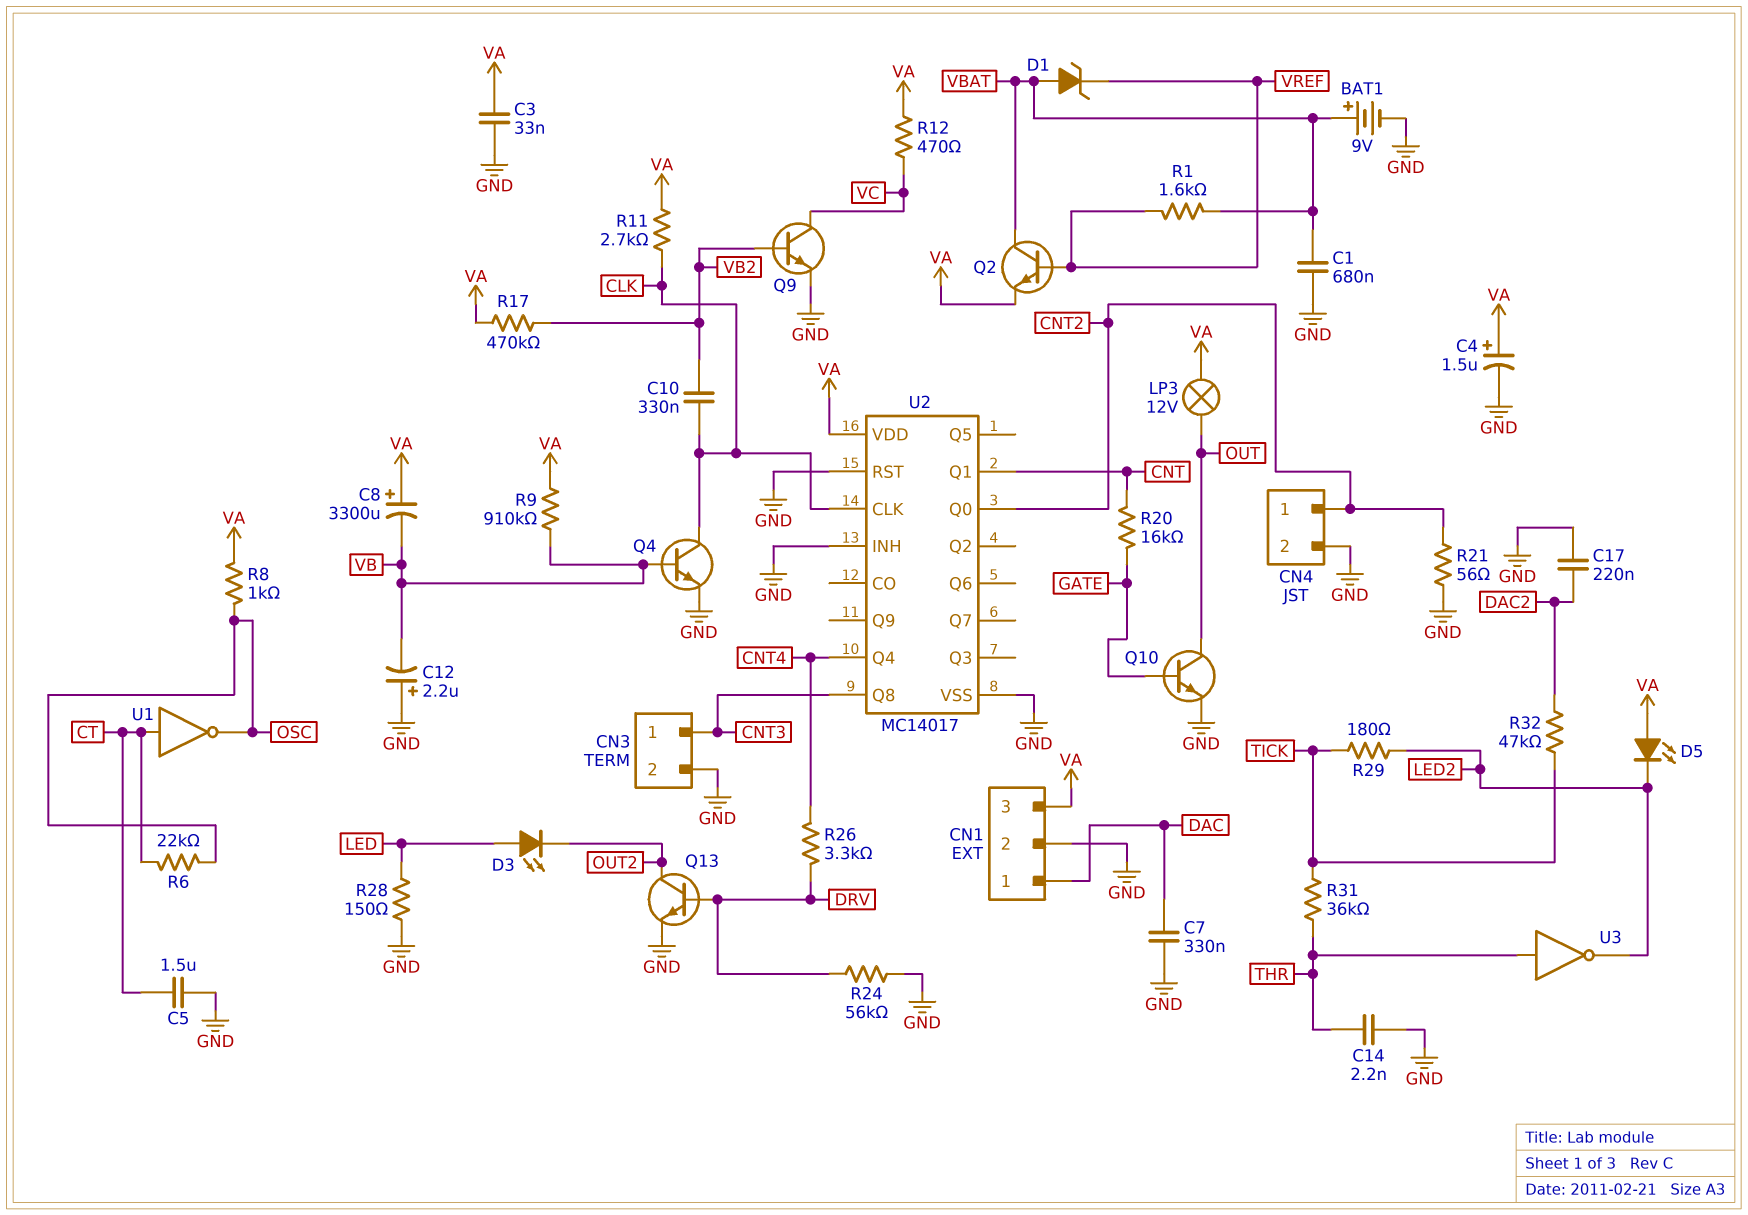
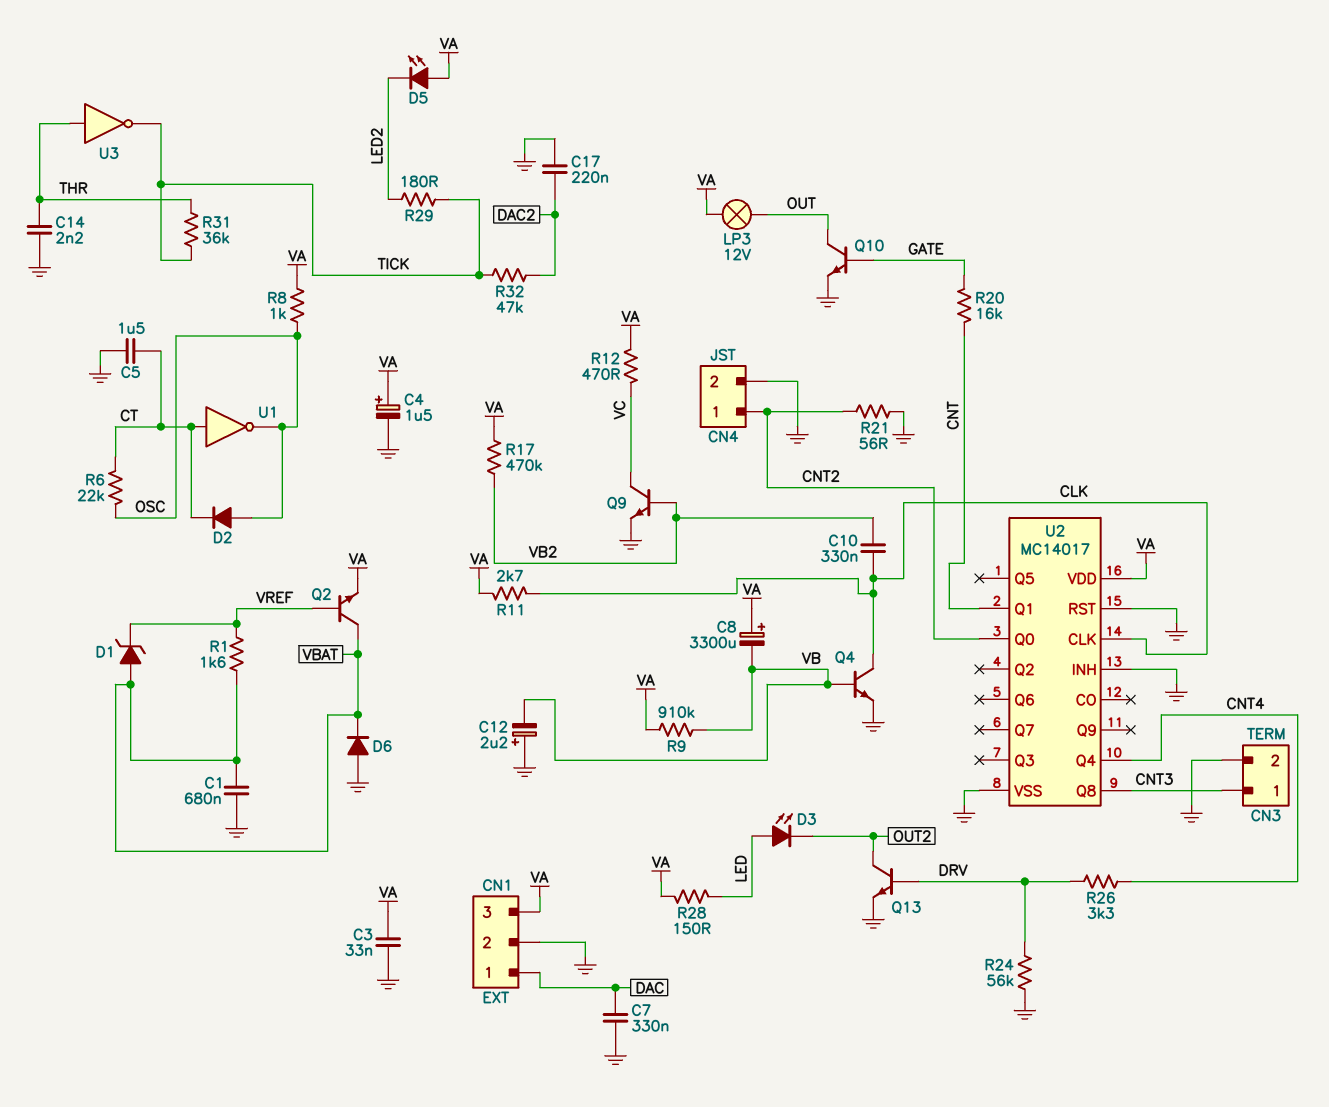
BAT1: 9V (plus VBAT, minus GND) -> none
D2: none -> diode (A OSC, K CT)
D6: none -> diode (A GND, K VBAT)
R28: 150 (GND, LED) -> 150 (LED, VA)
U3: NOT (in THR, out LED2) -> NOT (in THR, out TICK)

